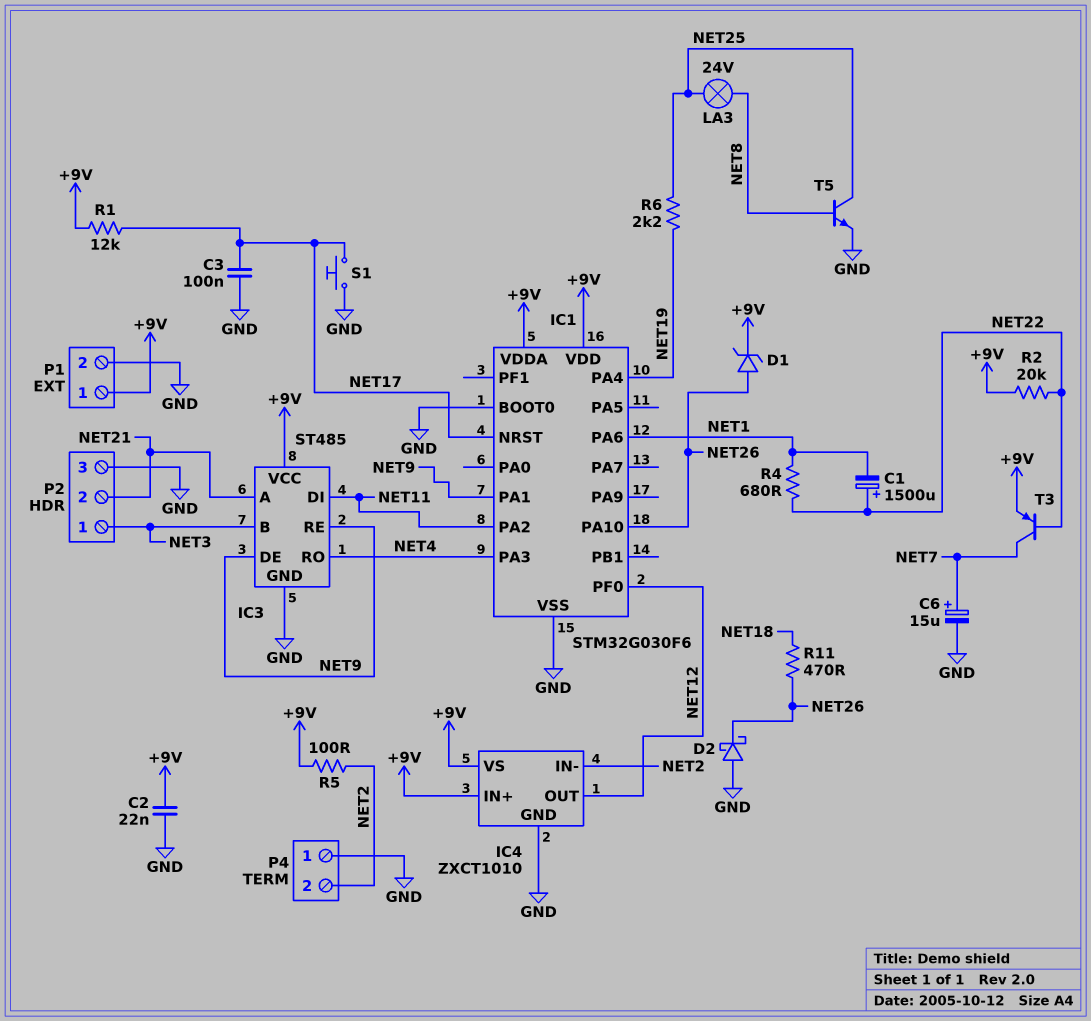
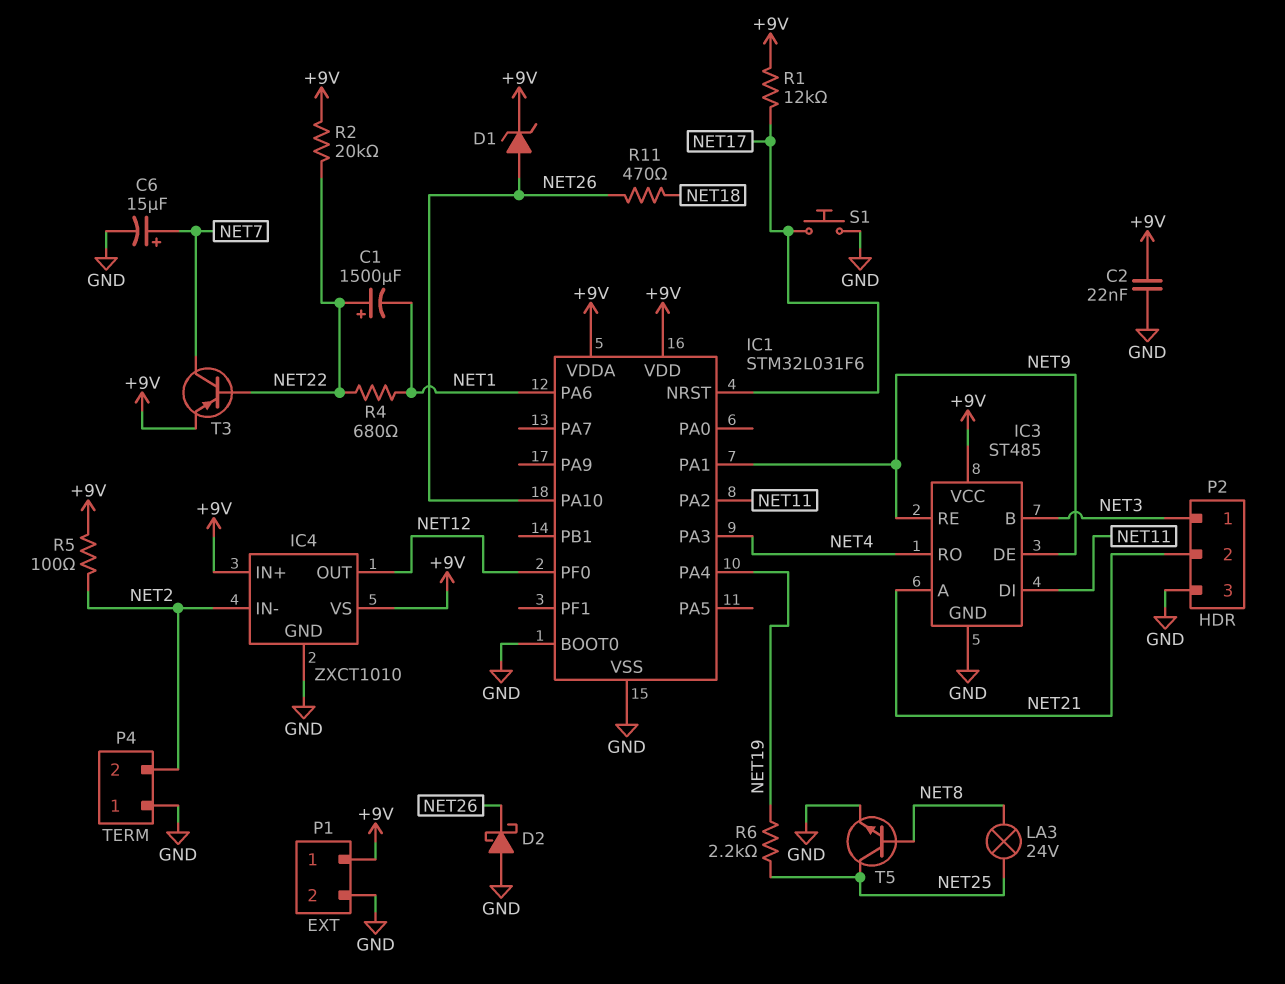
C3: 100nF (GND, NET17) -> none
IC1: STM32G030F6 -> STM32L031F6

